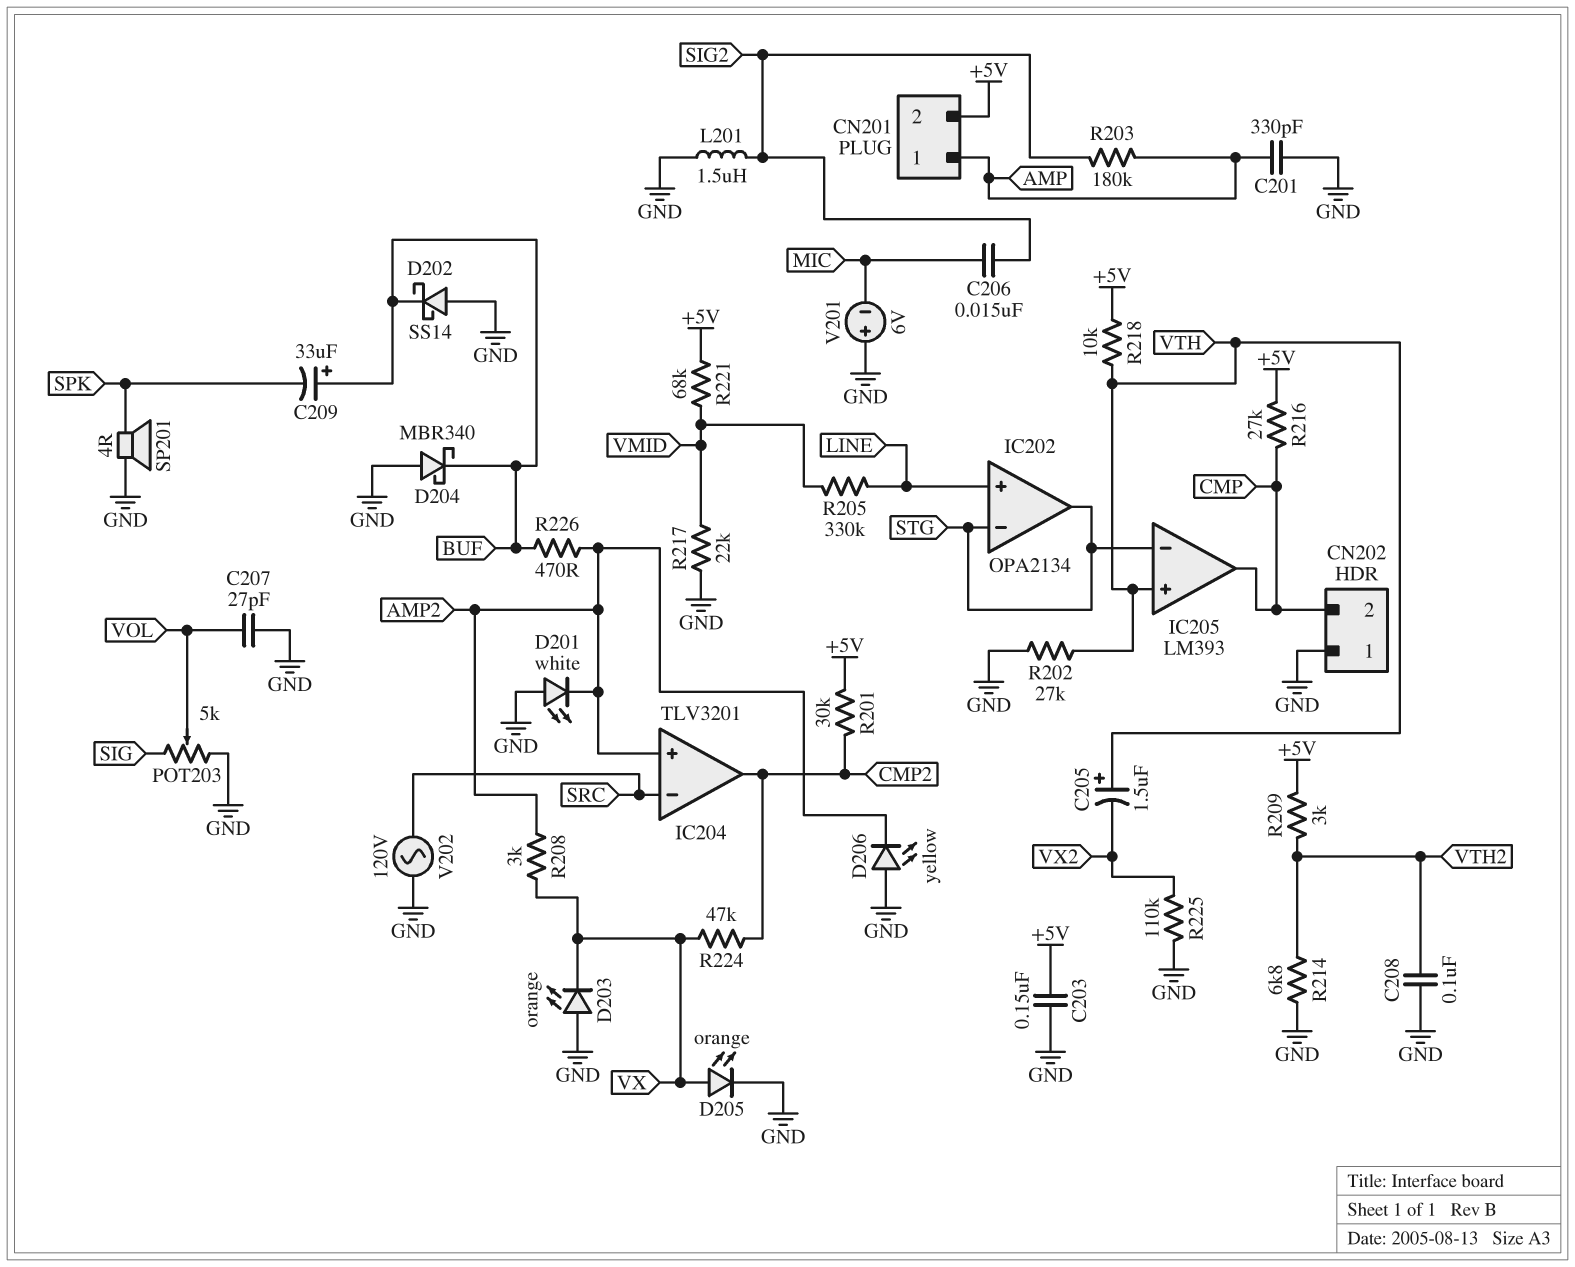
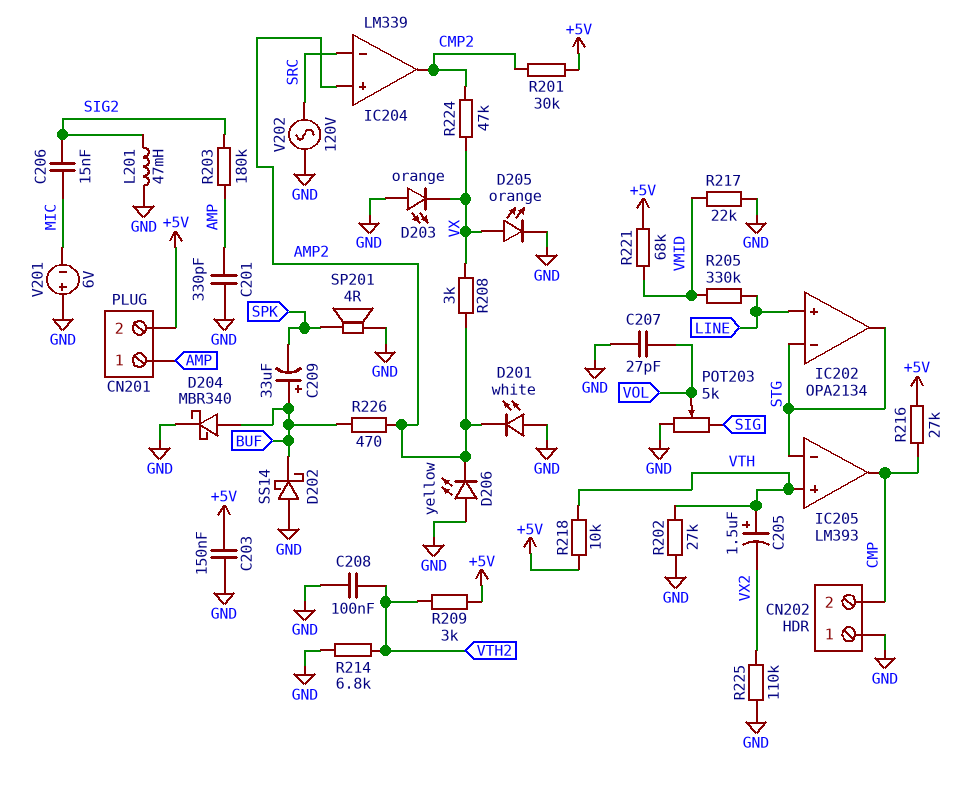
D204: schottky MBR340 (A GND, K BUF) -> schottky MBR340 (A BUF, K GND)
IC204: TLV3201 -> LM339
L201: 1.5uH (GND, SIG2) -> 47mH (GND, SIG2)

